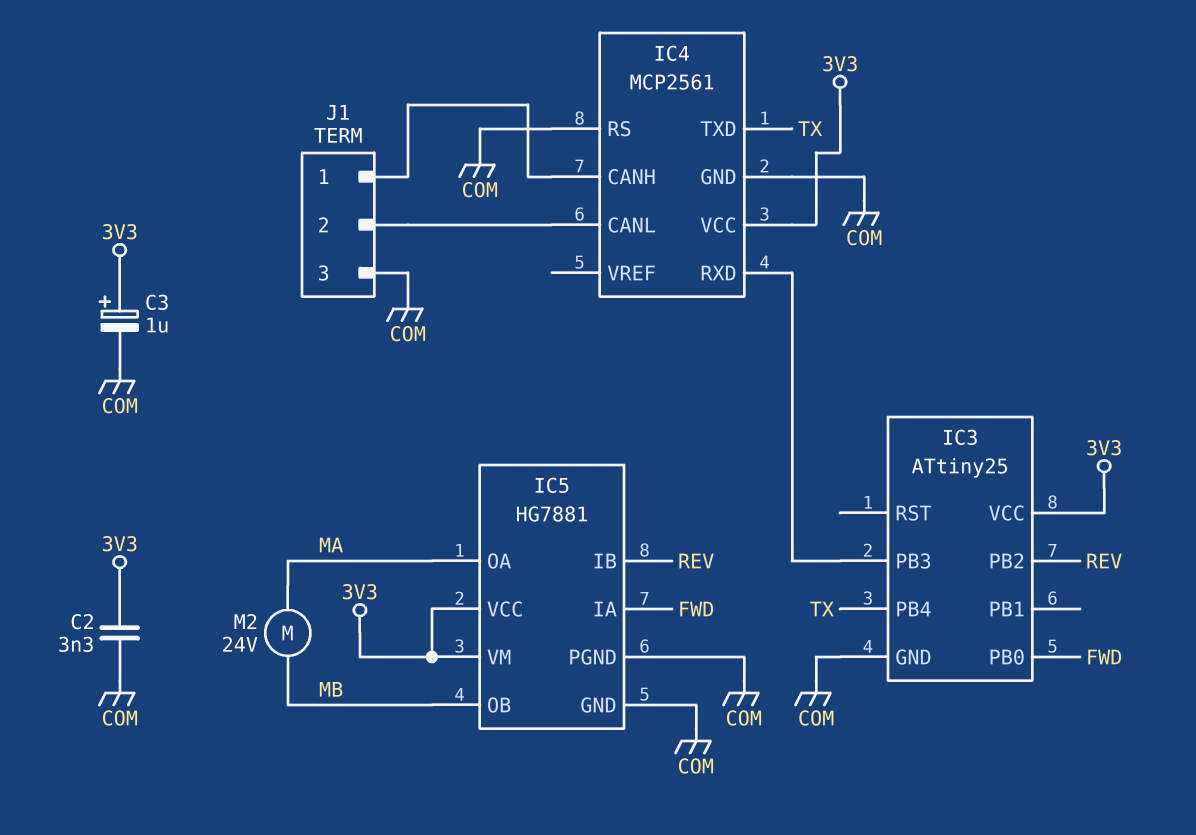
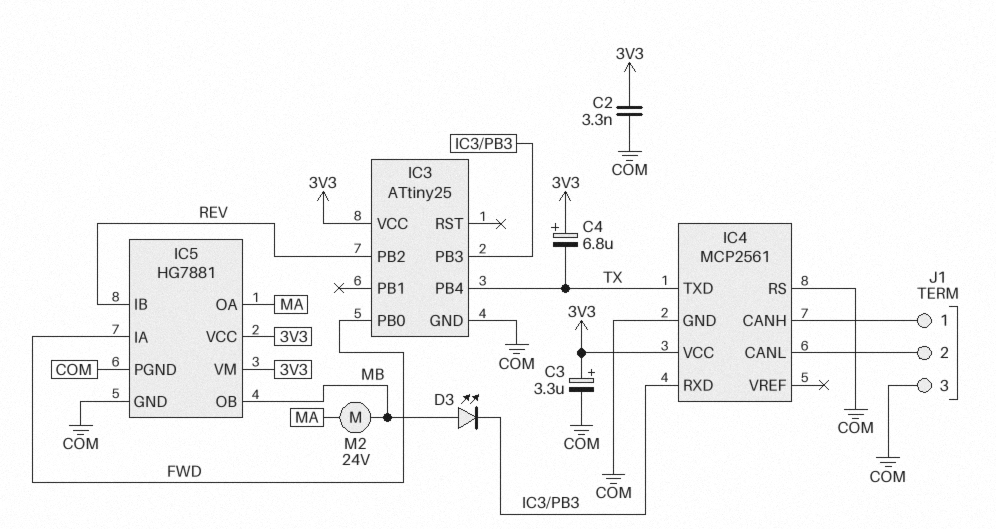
C3: 1uF (plus 3V3, minus COM) -> 3.3uF (plus 3V3, minus COM)
C4: none -> 6.8uF (plus 3V3, minus TX)
D3: none -> LED (A MB, K IC3/PB3)

